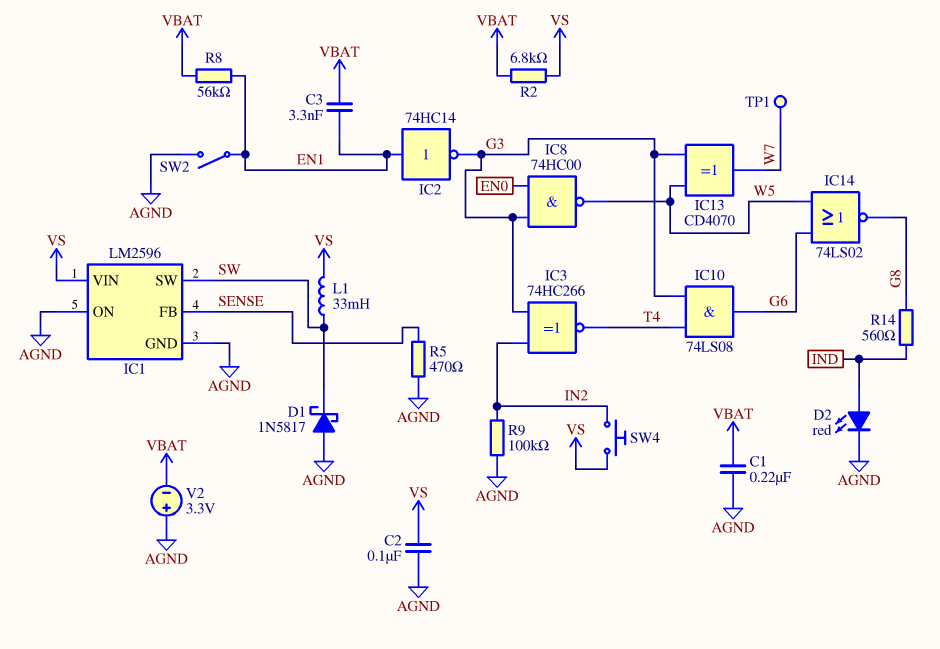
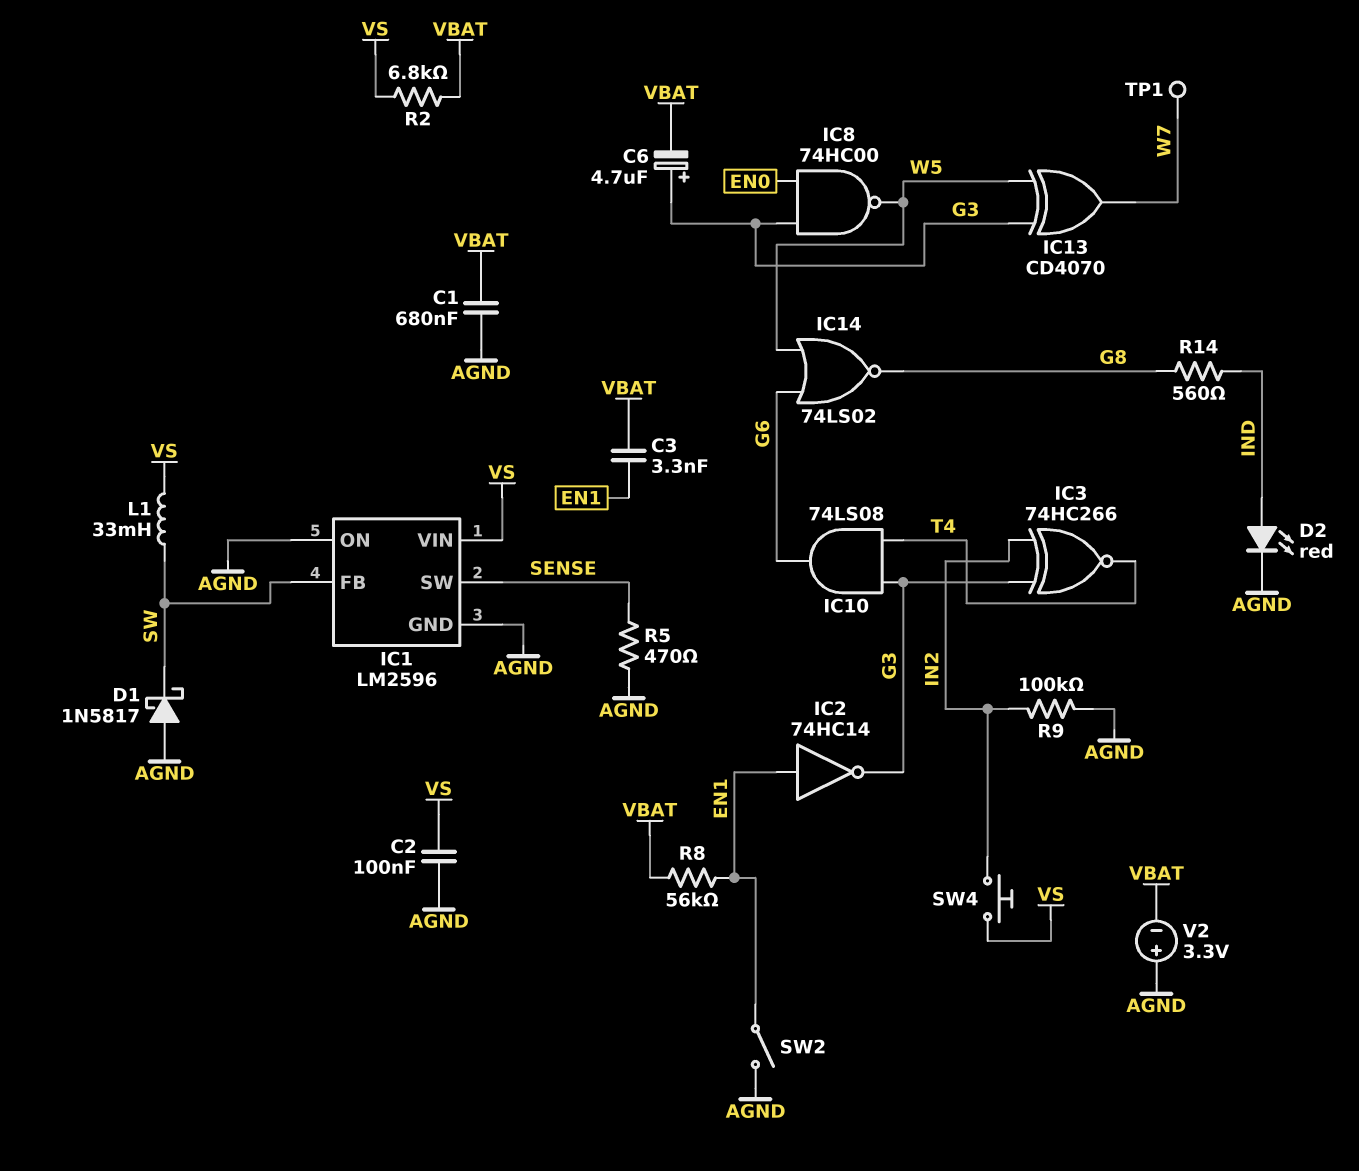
C1: 220nF (AGND, VBAT) -> 680nF (AGND, VBAT)
C6: none -> 4.7uF (plus G3, minus VBAT)
IC1 pin FB: SENSE -> SW
IC1 pin SW: SW -> SENSE

